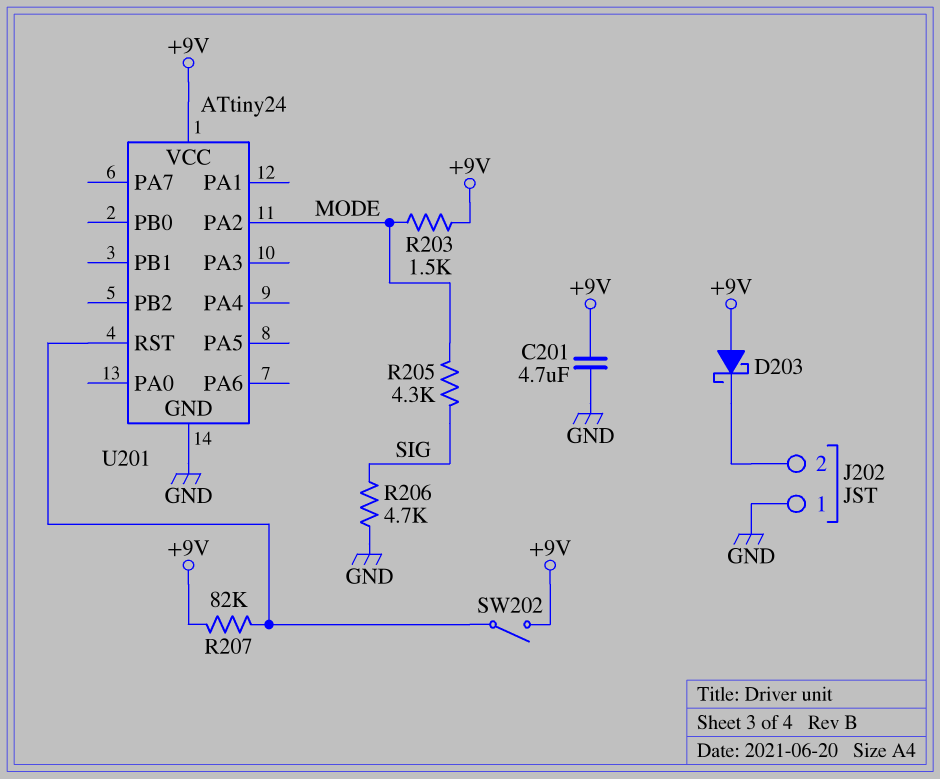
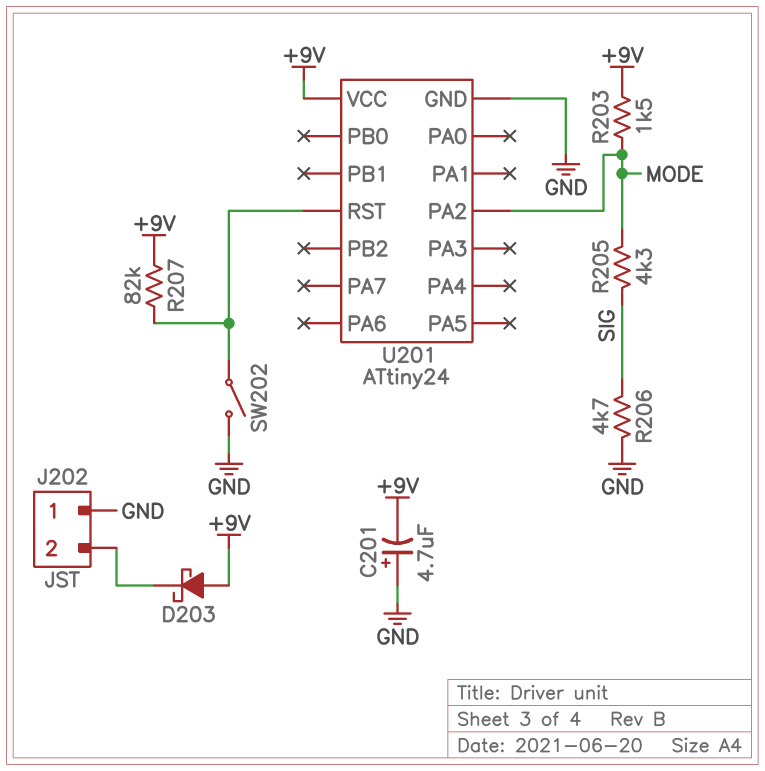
C201: 4.7uF (+9V, GND) -> 4.7uF (plus GND, minus +9V)
SW202: switch (+9V, U201/RST) -> switch (GND, U201/RST)

